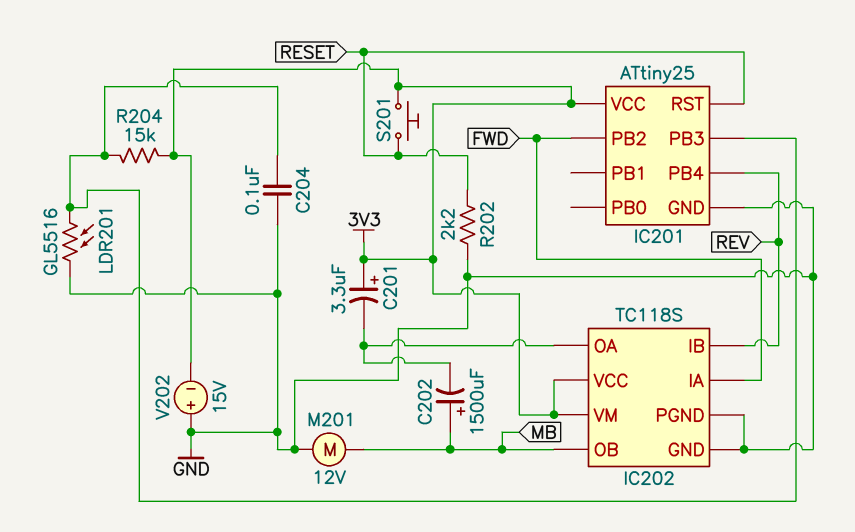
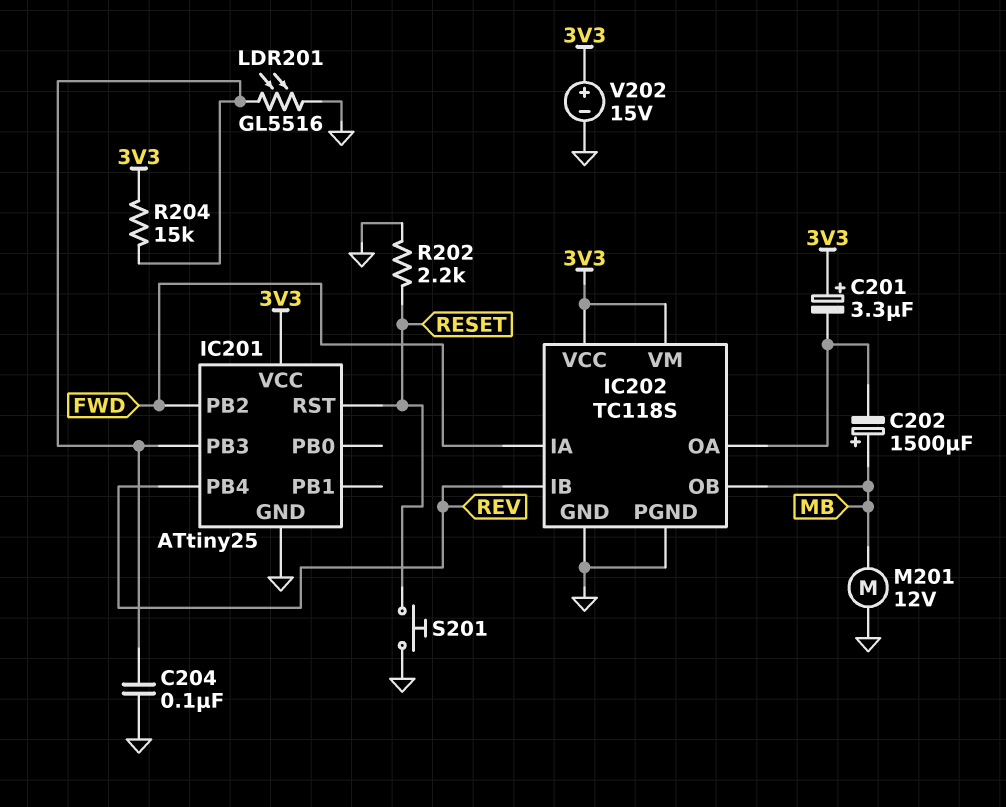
S201: button (3V3, RESET) -> button (GND, RESET)
V202: 15V (plus GND, minus 3V3) -> 15V (plus 3V3, minus GND)

